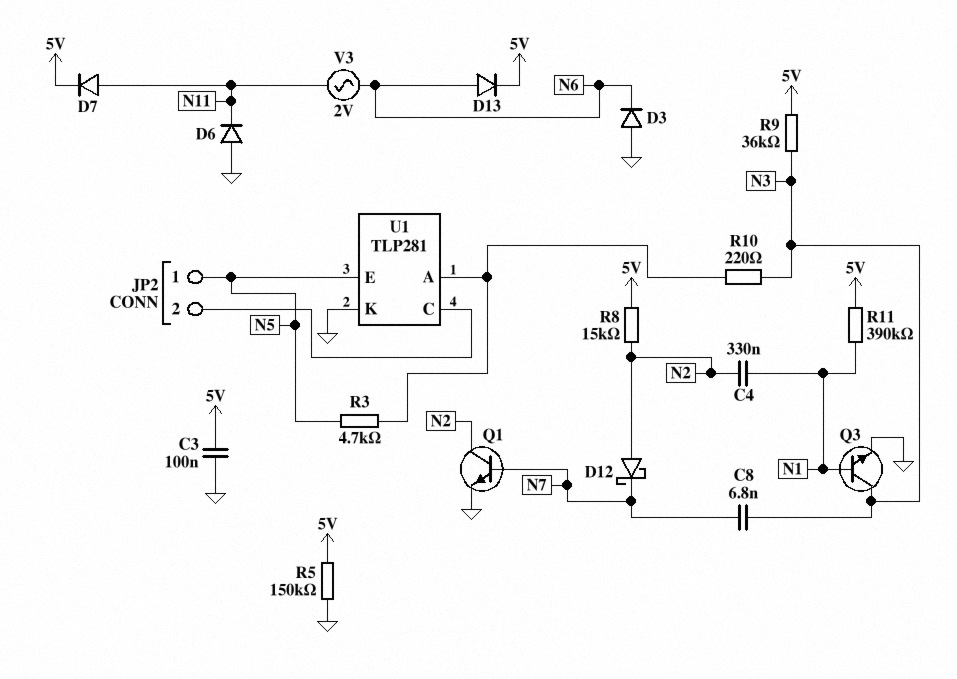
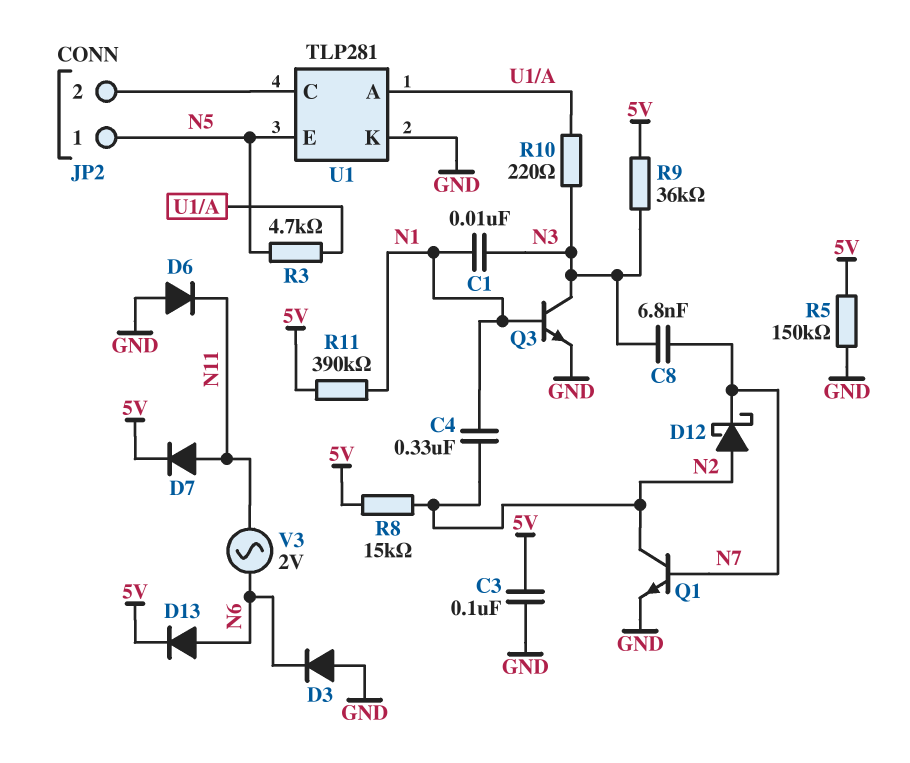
C1: none -> 10nF (N1, N3)

